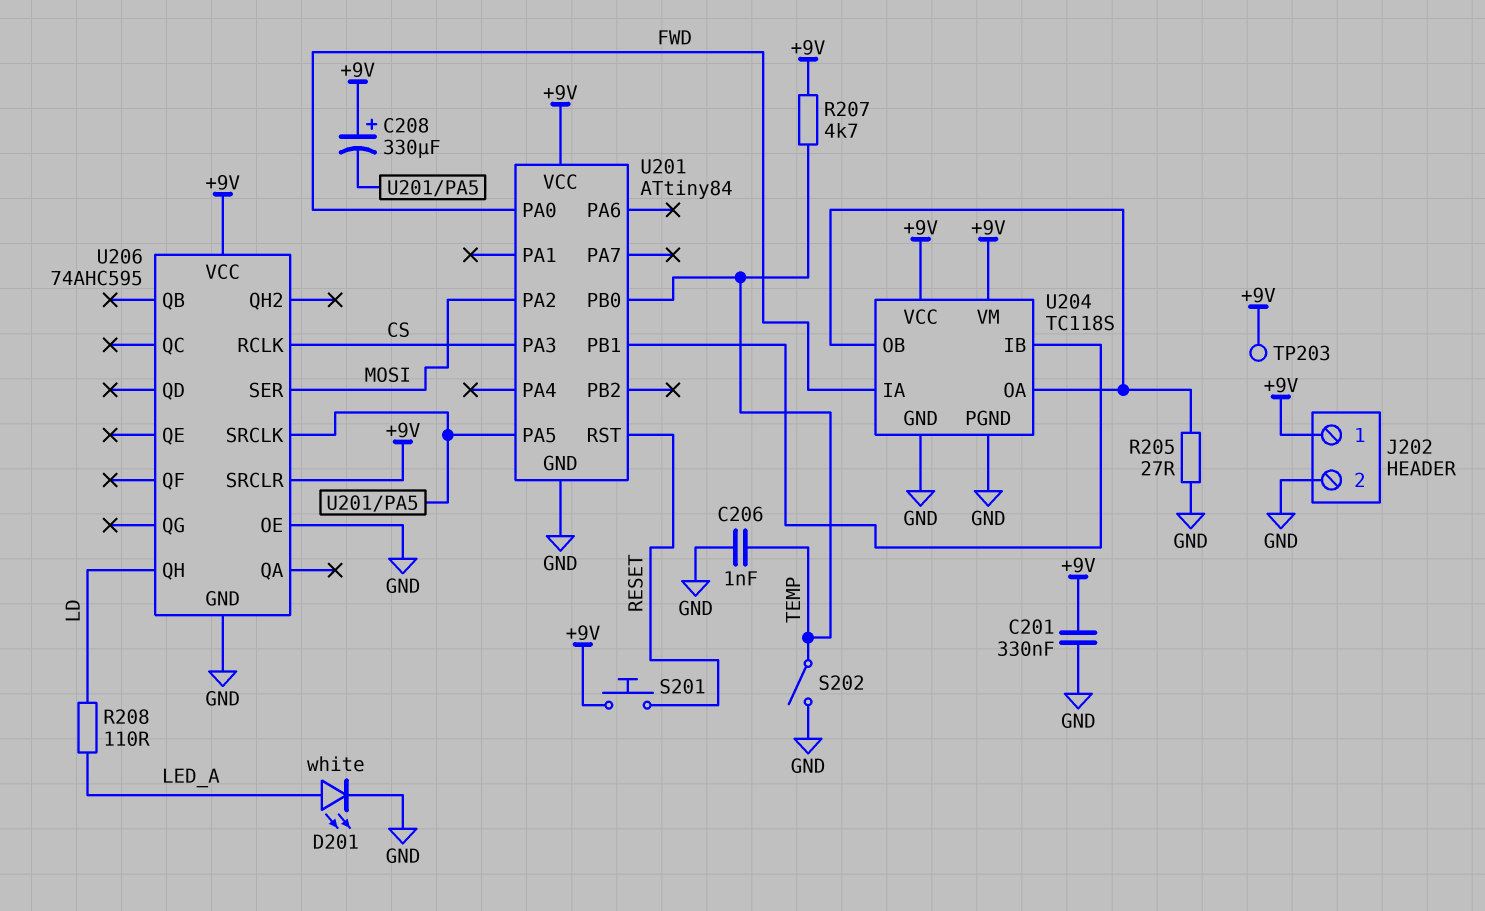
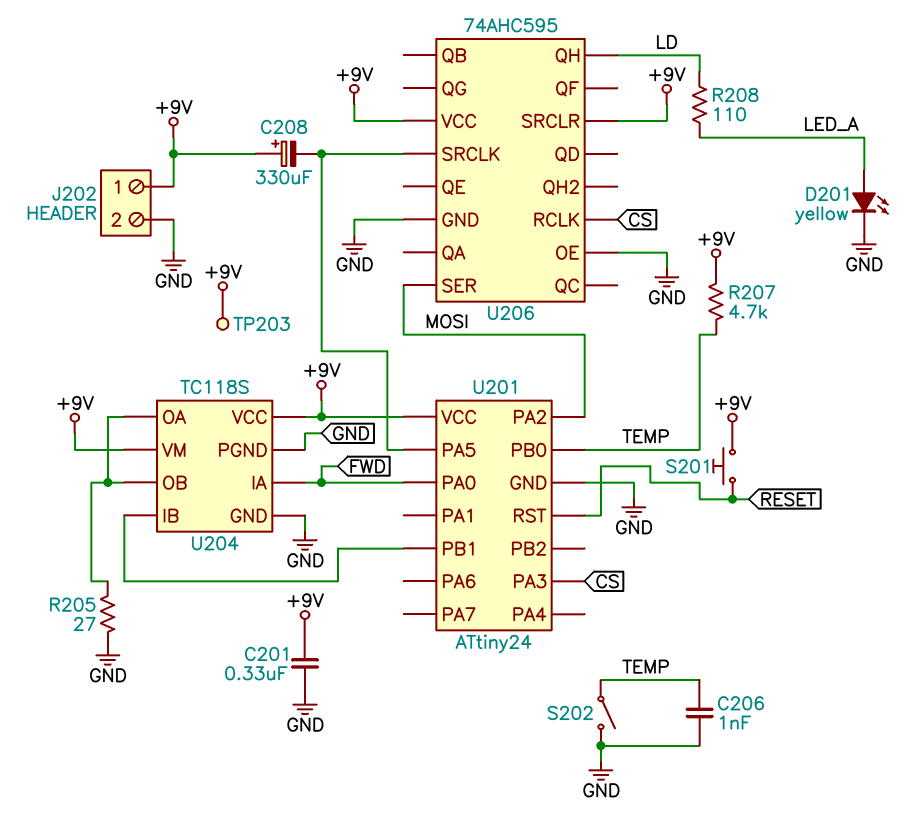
D201: LED white (A LED_A, K GND) -> LED yellow (A LED_A, K GND)
U201: ATtiny84 -> ATtiny24

